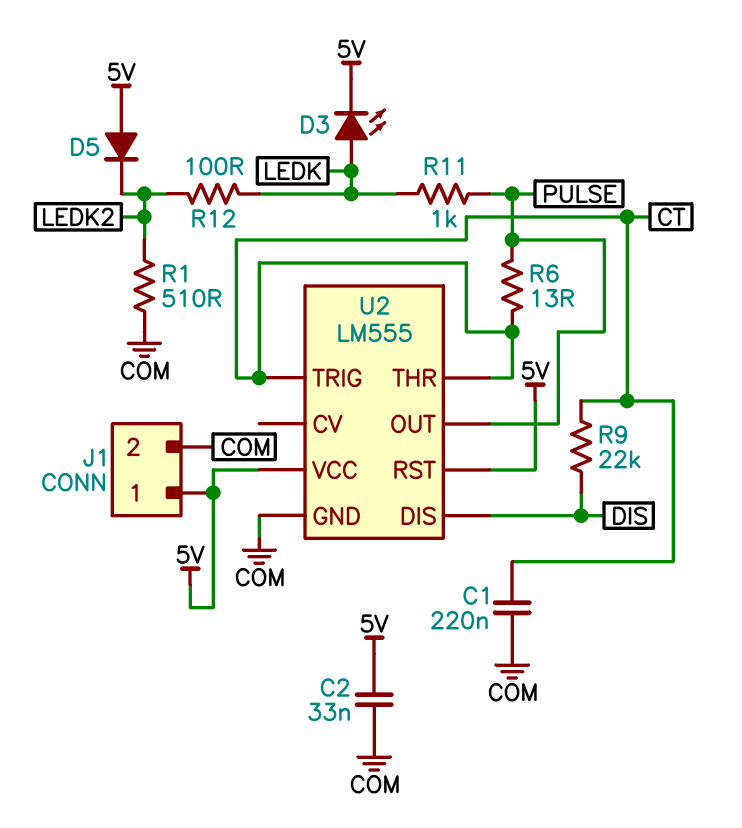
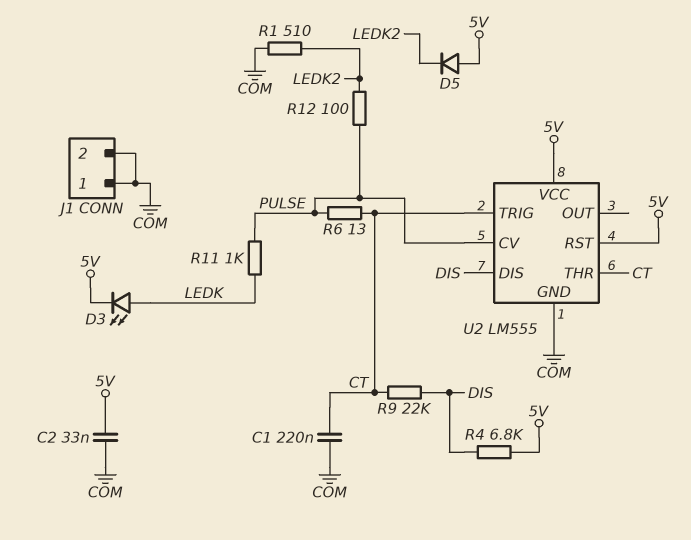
J1 pin 1: 5V -> COM
R4: none -> 6.8k (5V, DIS)
R12: 100 (LEDK, LEDK2) -> 100 (LEDK2, PULSE)
U2 pin CV: none -> PULSE
U2 pin OUT: PULSE -> none

